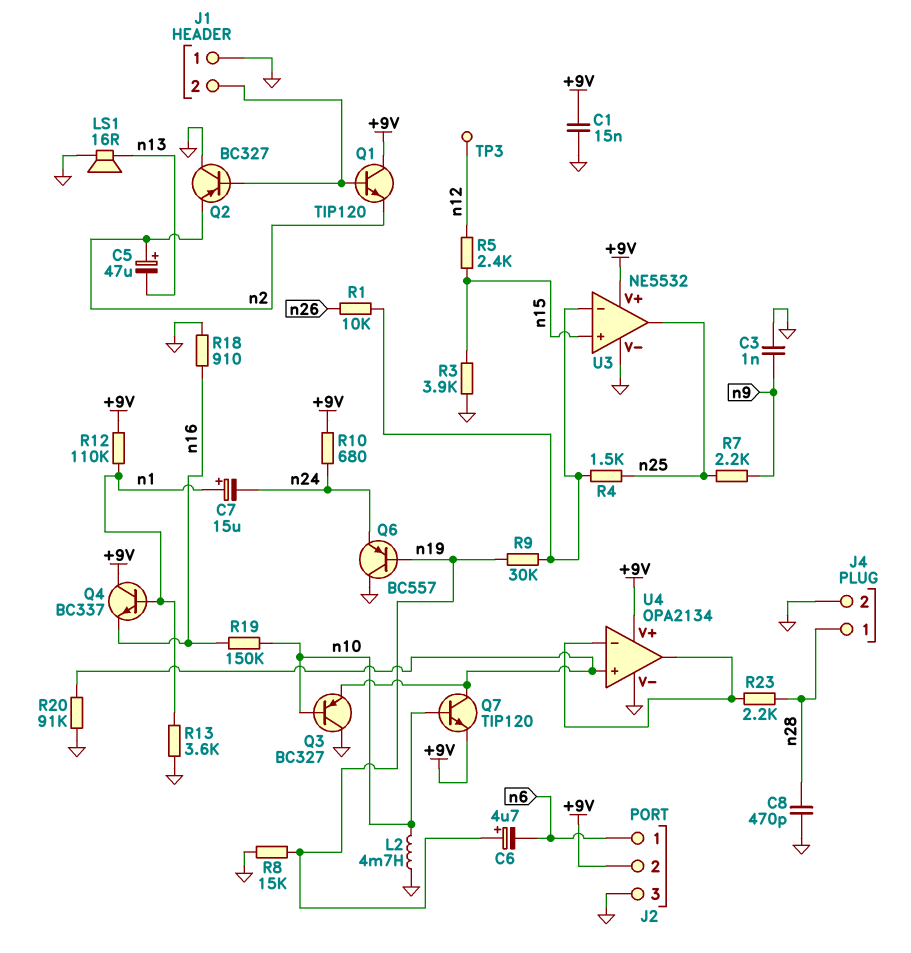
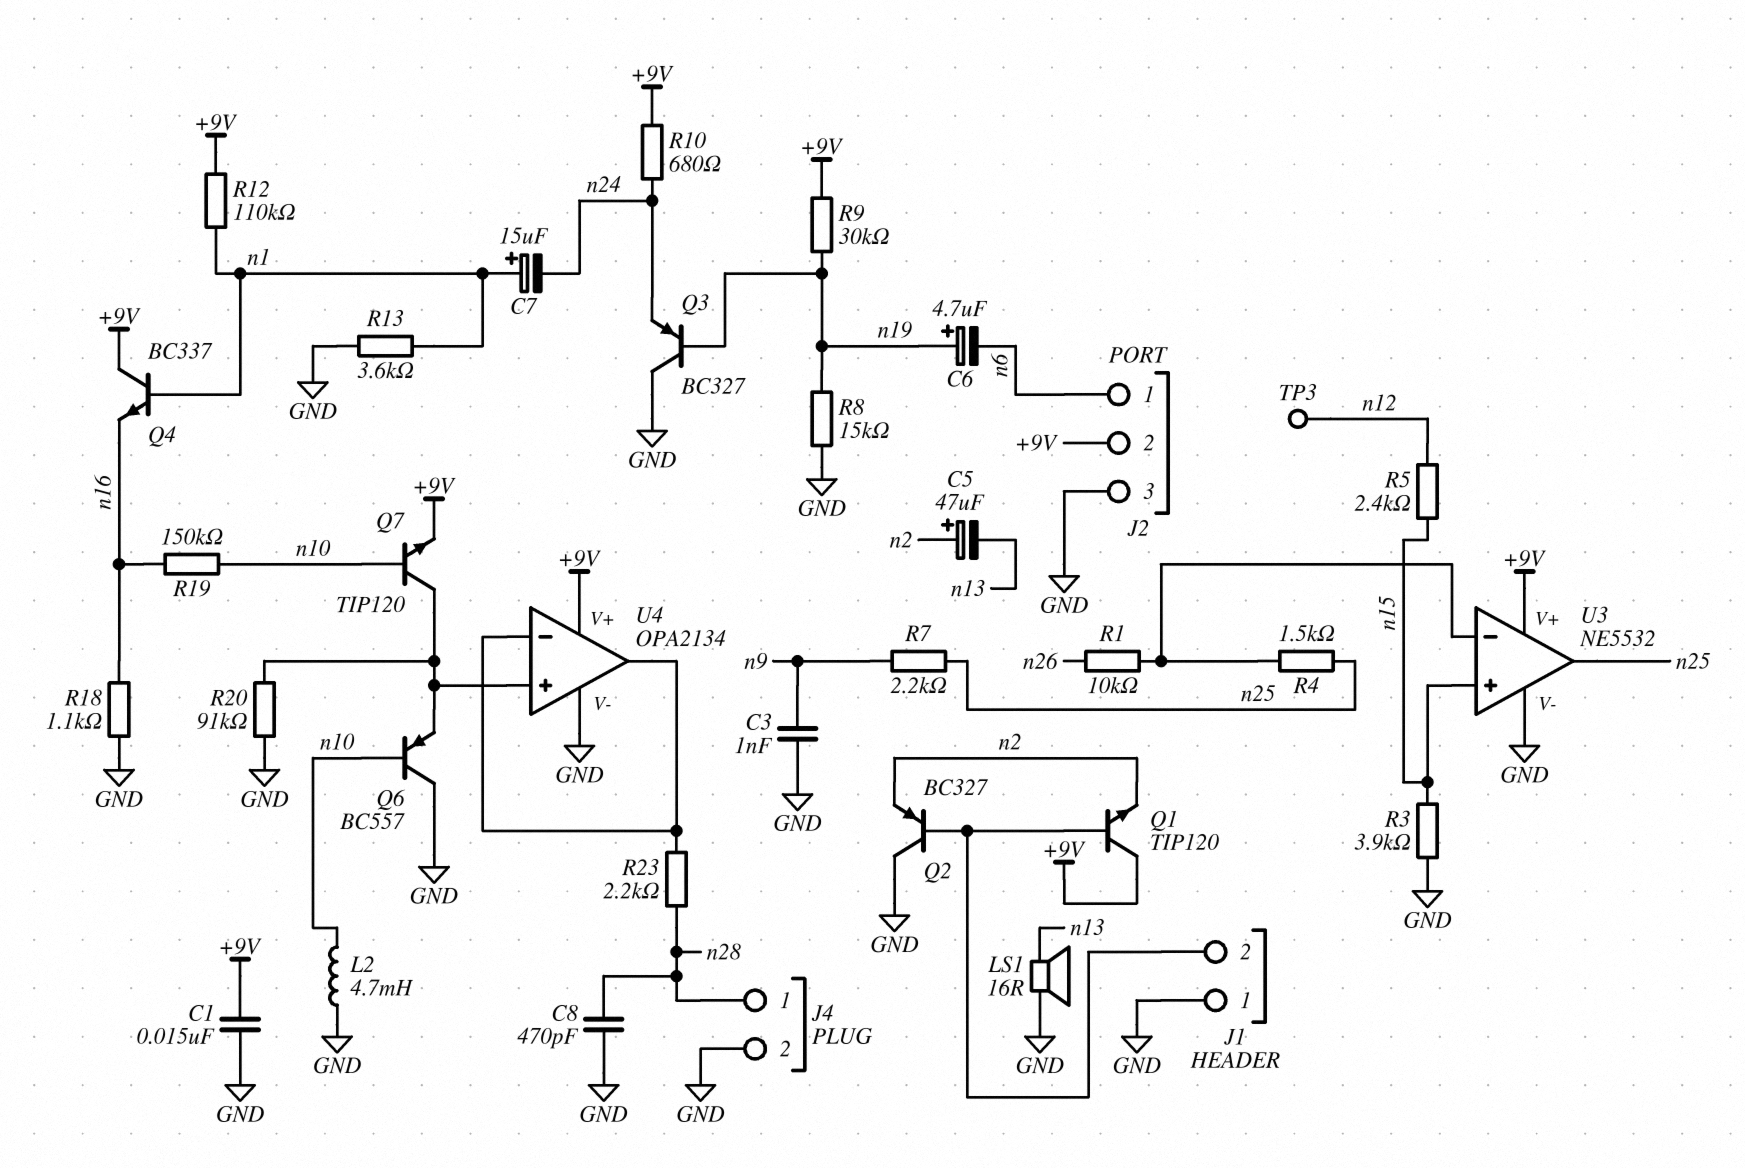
Q3: PNP BC327 (B n10, C GND, E U4/in+) -> PNP BC327 (B n19, C GND, E n24)
Q6: PNP BC557 (B n19, C GND, E n24) -> PNP BC557 (B n10, C GND, E U4/in+)
R9: 30k (U3/in-, n19) -> 30k (+9V, n19)
R18: 910 (GND, n16) -> 1.1k (GND, n16)

